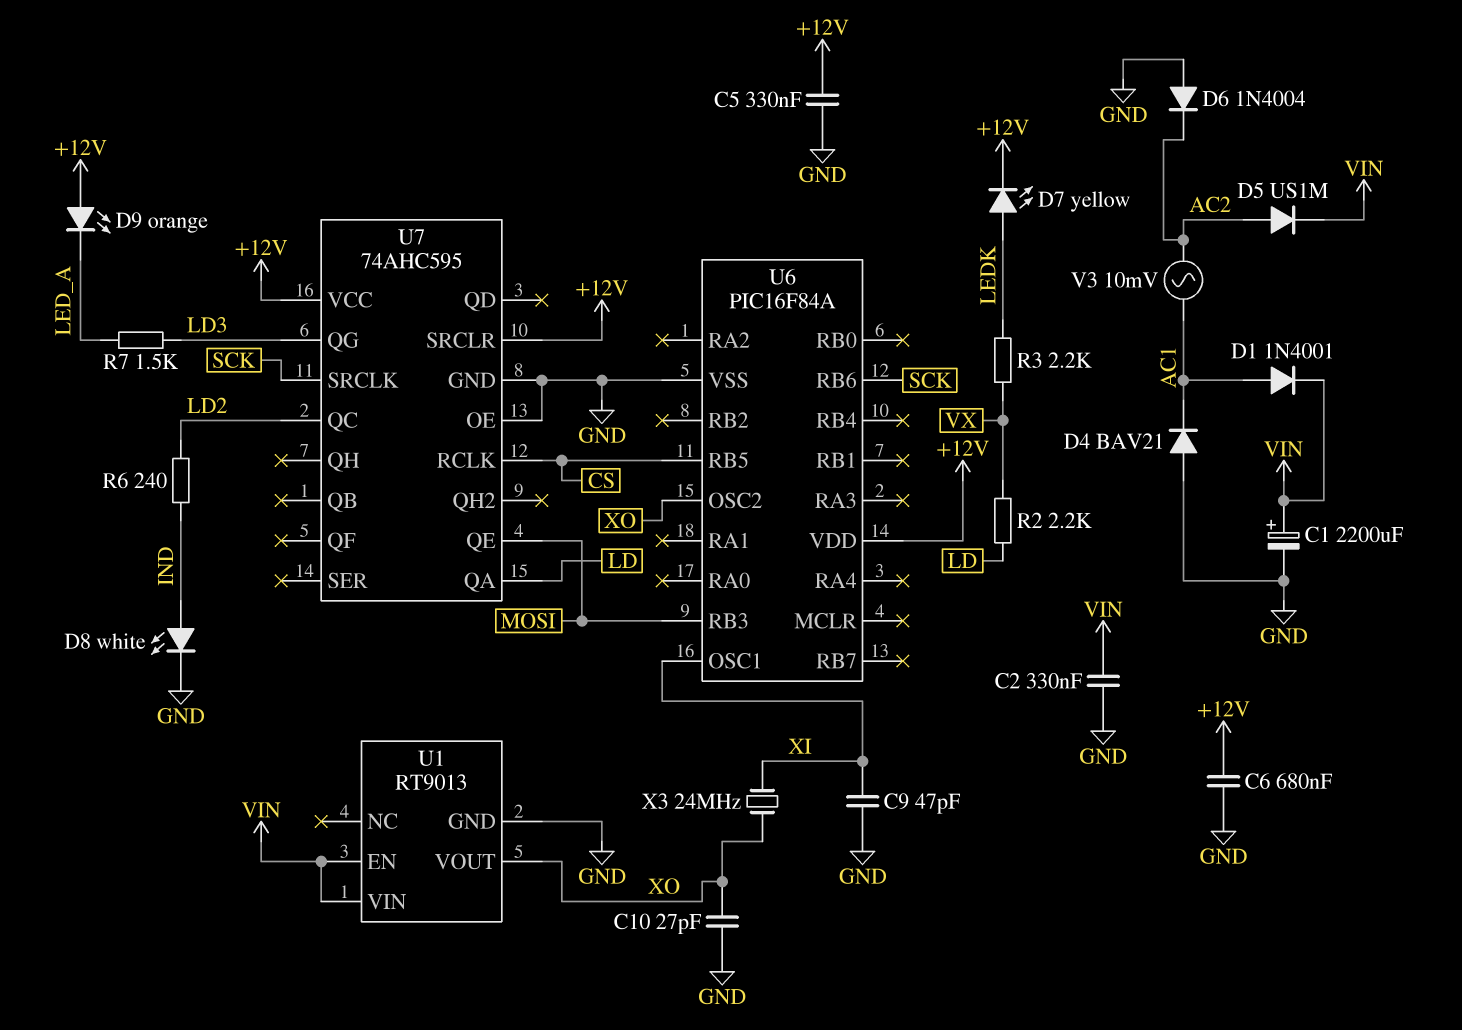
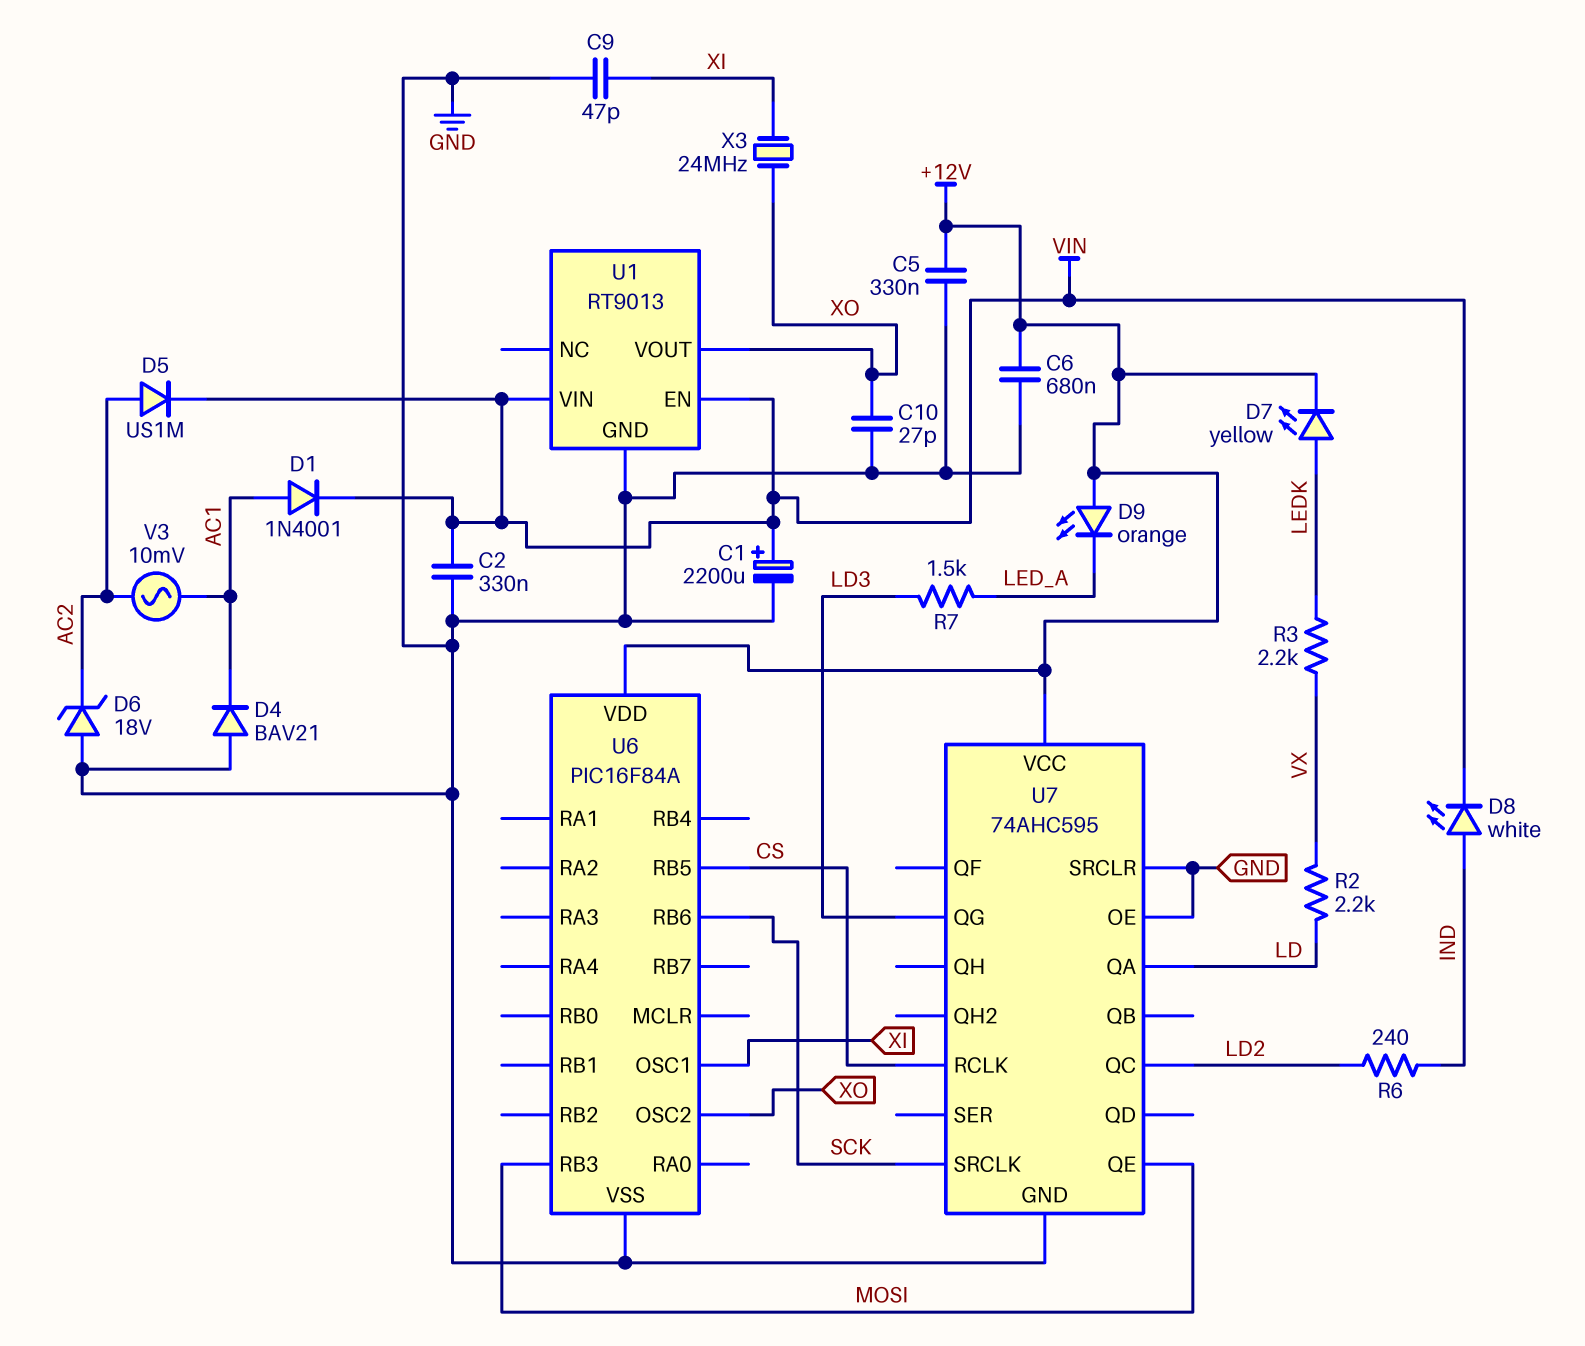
D6: diode 1N4004 (A GND, K AC2) -> zener 18V (A GND, K AC2)
D8: LED white (A IND, K GND) -> LED white (A IND, K VIN)
U7 pin SRCLR: +12V -> GND

